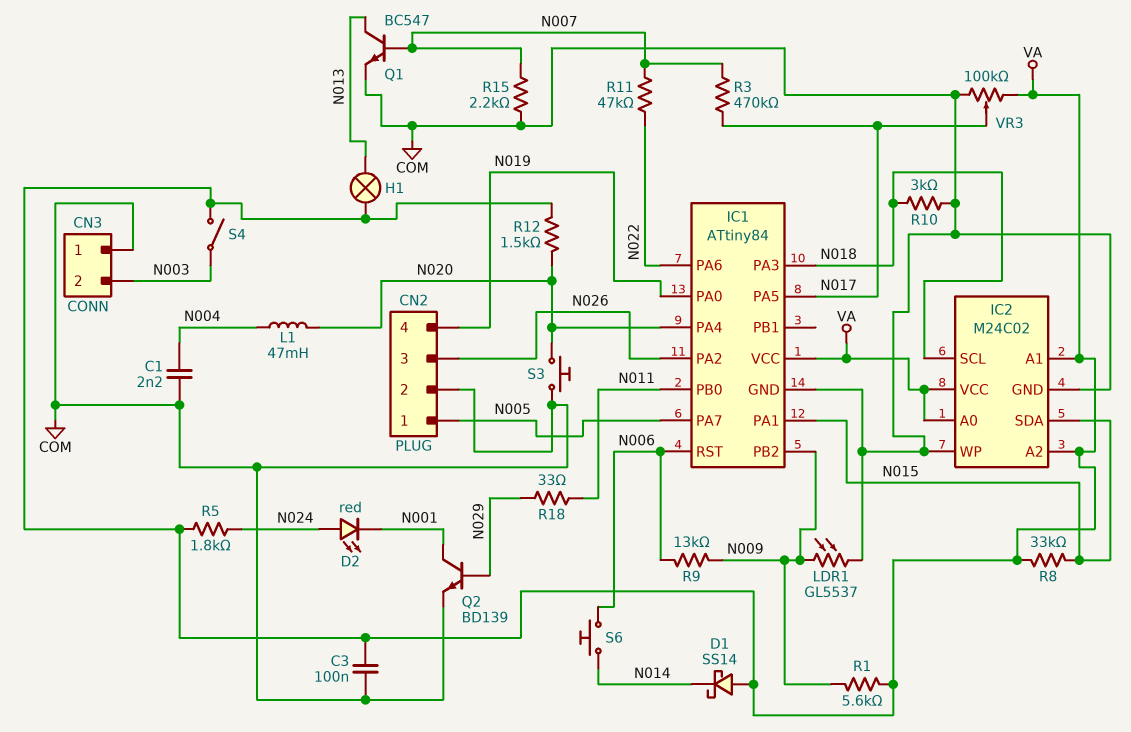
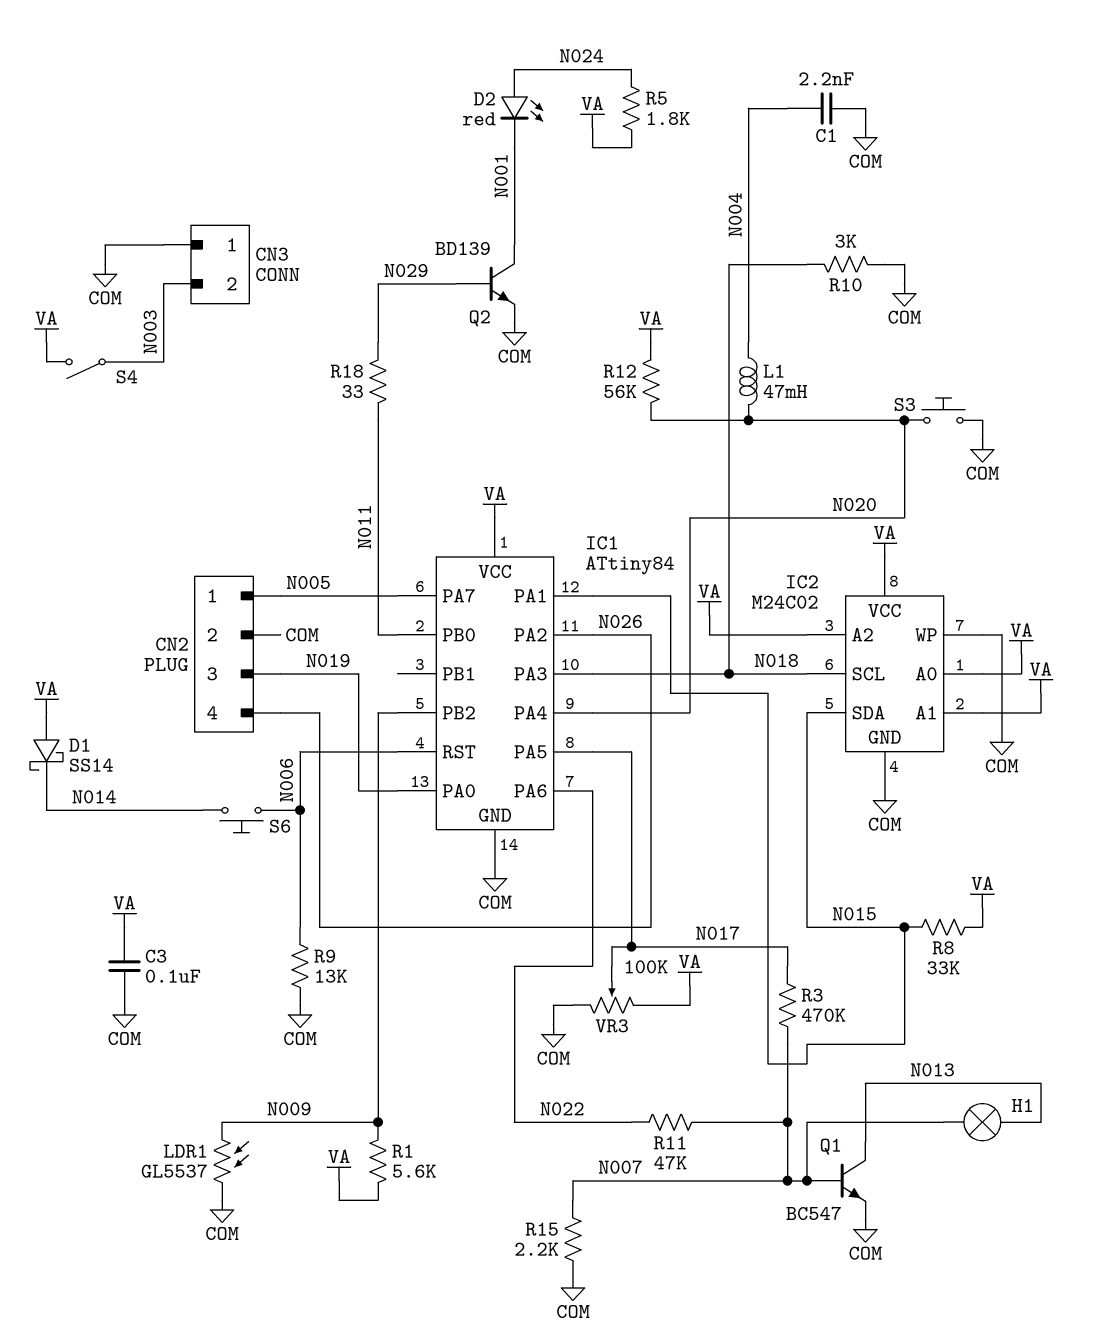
CN2 pin 3: N026 -> N019
CN2 pin 4: N019 -> N026
H1: lamp (N013, VA) -> lamp (N007, N013)
R9: 13k (N006, N009) -> 13k (COM, N006)
R12: 1.5k (N020, VA) -> 56k (N020, VA)

